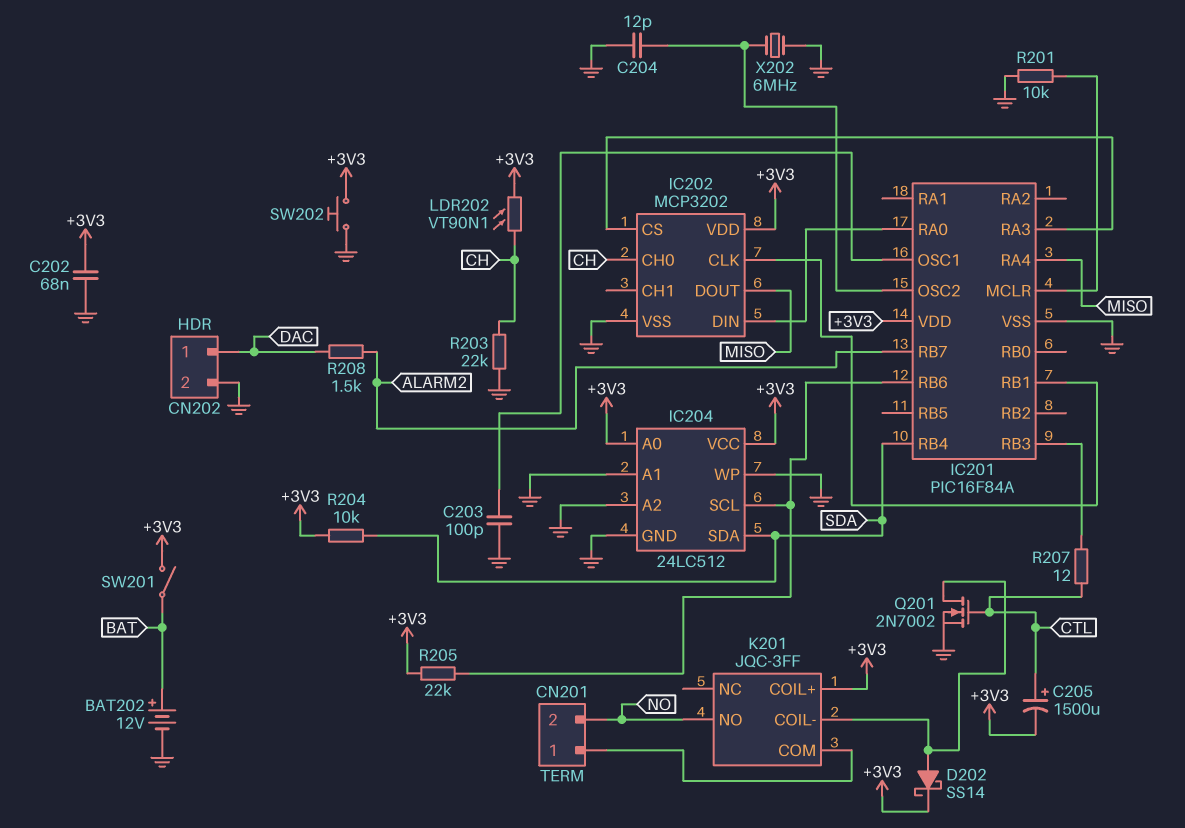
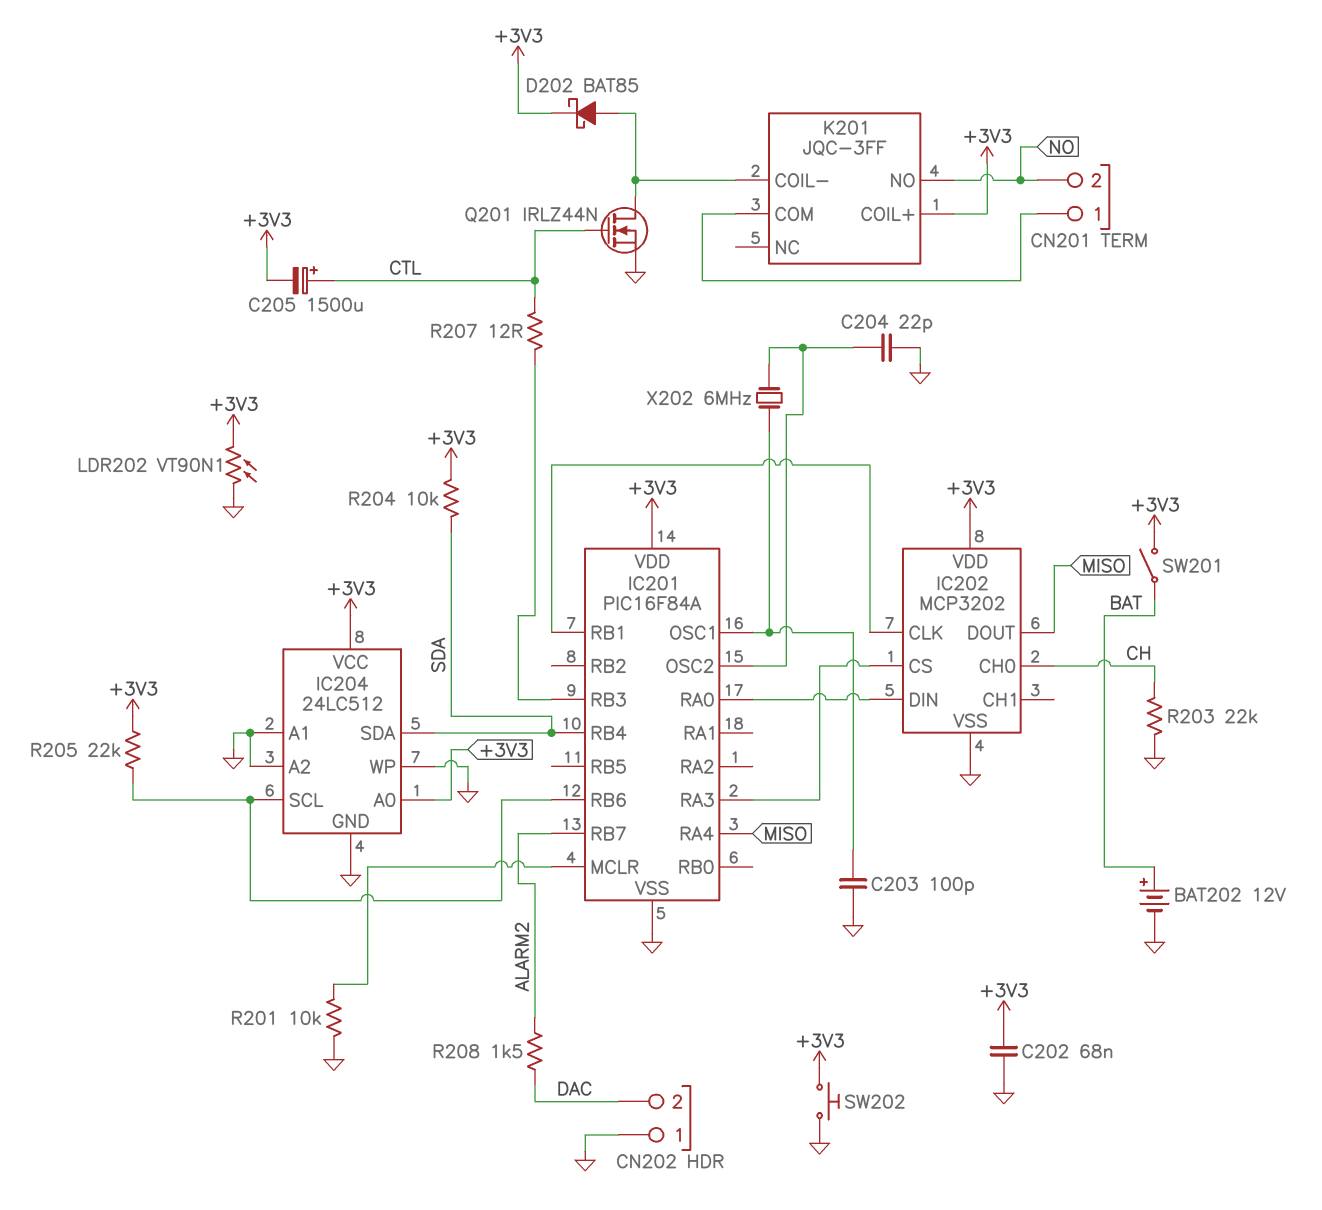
C204: 12pF (GND, IC201/OSC2) -> 22pF (GND, IC201/OSC2)
CN202 pin 1: DAC -> GND
CN202 pin 2: GND -> DAC
D202: schottky SS14 (A K201/COIL-, K +3V3) -> schottky BAT85 (A K201/COIL-, K +3V3)
LDR202: VT90N1 (+3V3, CH) -> VT90N1 (+3V3, GND)
Q201: NMOS 2N7002 (G CTL, D K201/COIL-, S GND) -> NMOS IRLZ44N (G CTL, D K201/COIL-, S GND)
X202: 6MHz (GND, IC201/OSC2) -> 6MHz (IC201/OSC1, IC201/OSC2)

